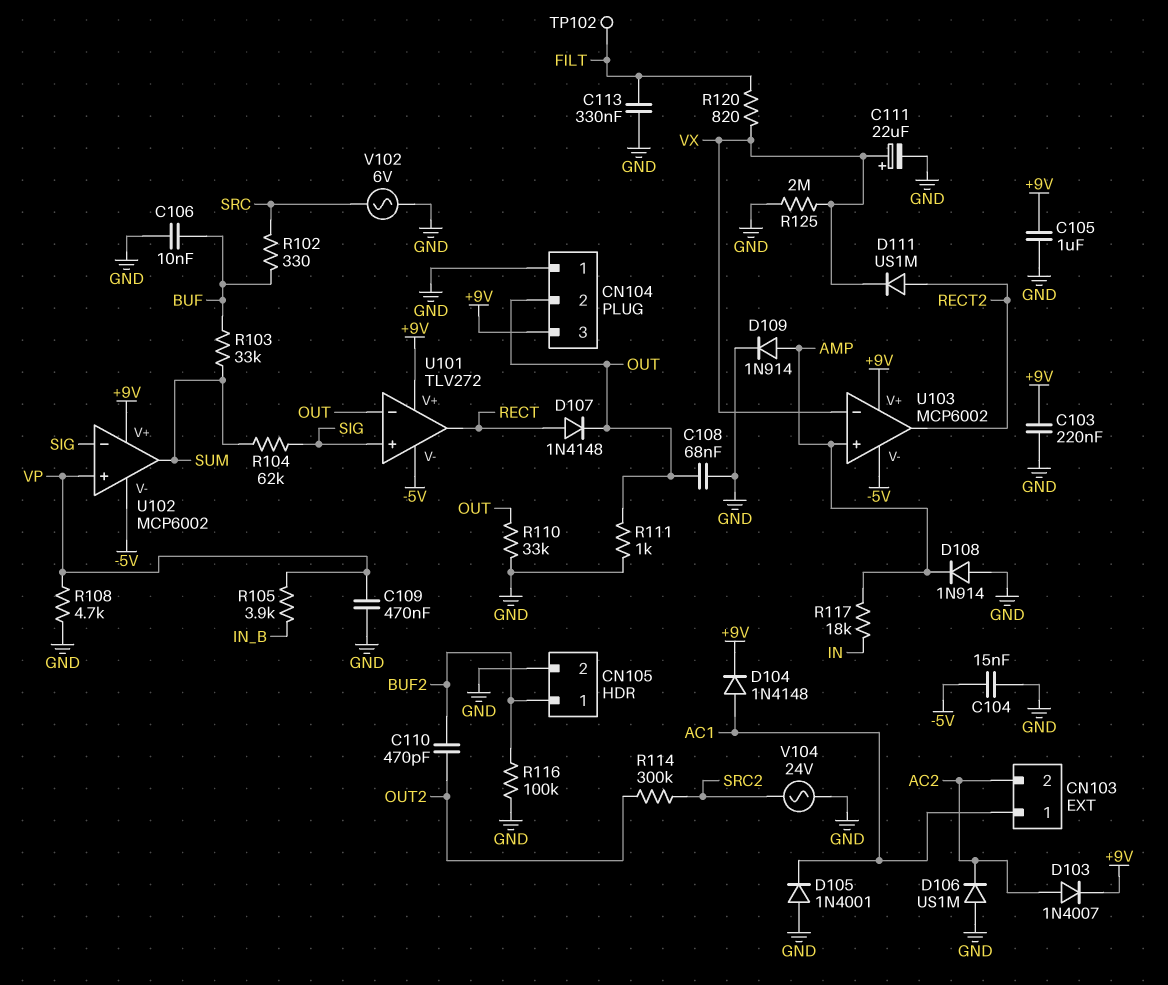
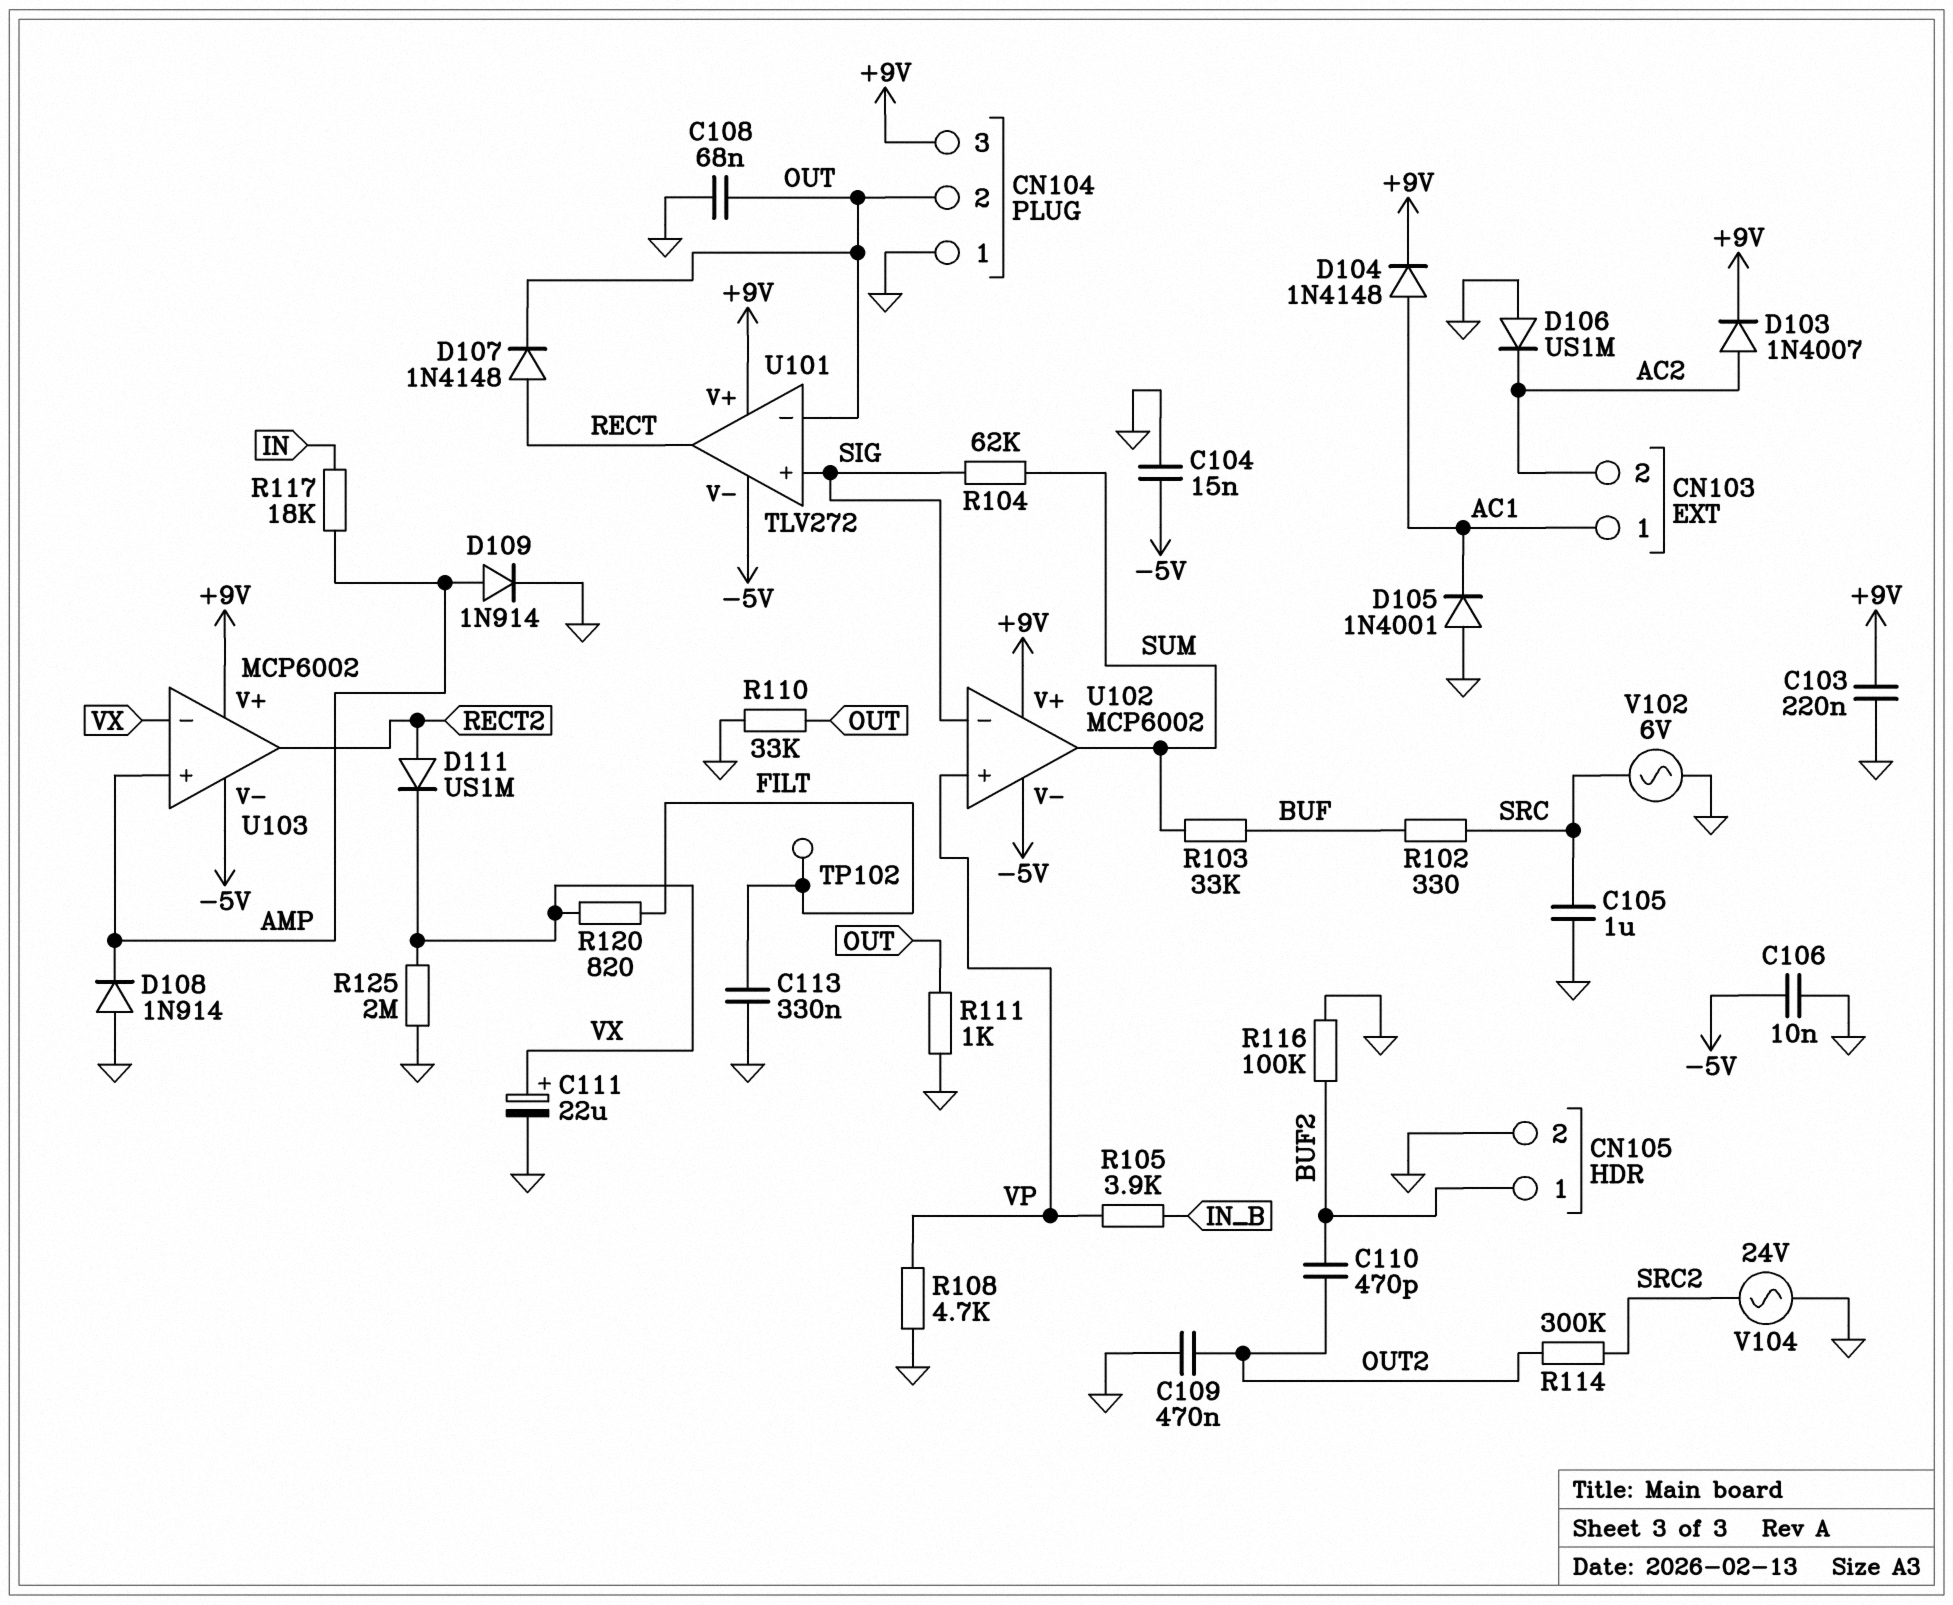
C105: 1uF (+9V, GND) -> 1uF (GND, SRC)
C106: 10nF (BUF, GND) -> 10nF (-5V, GND)
C109: 470nF (GND, VP) -> 470nF (GND, OUT2)

